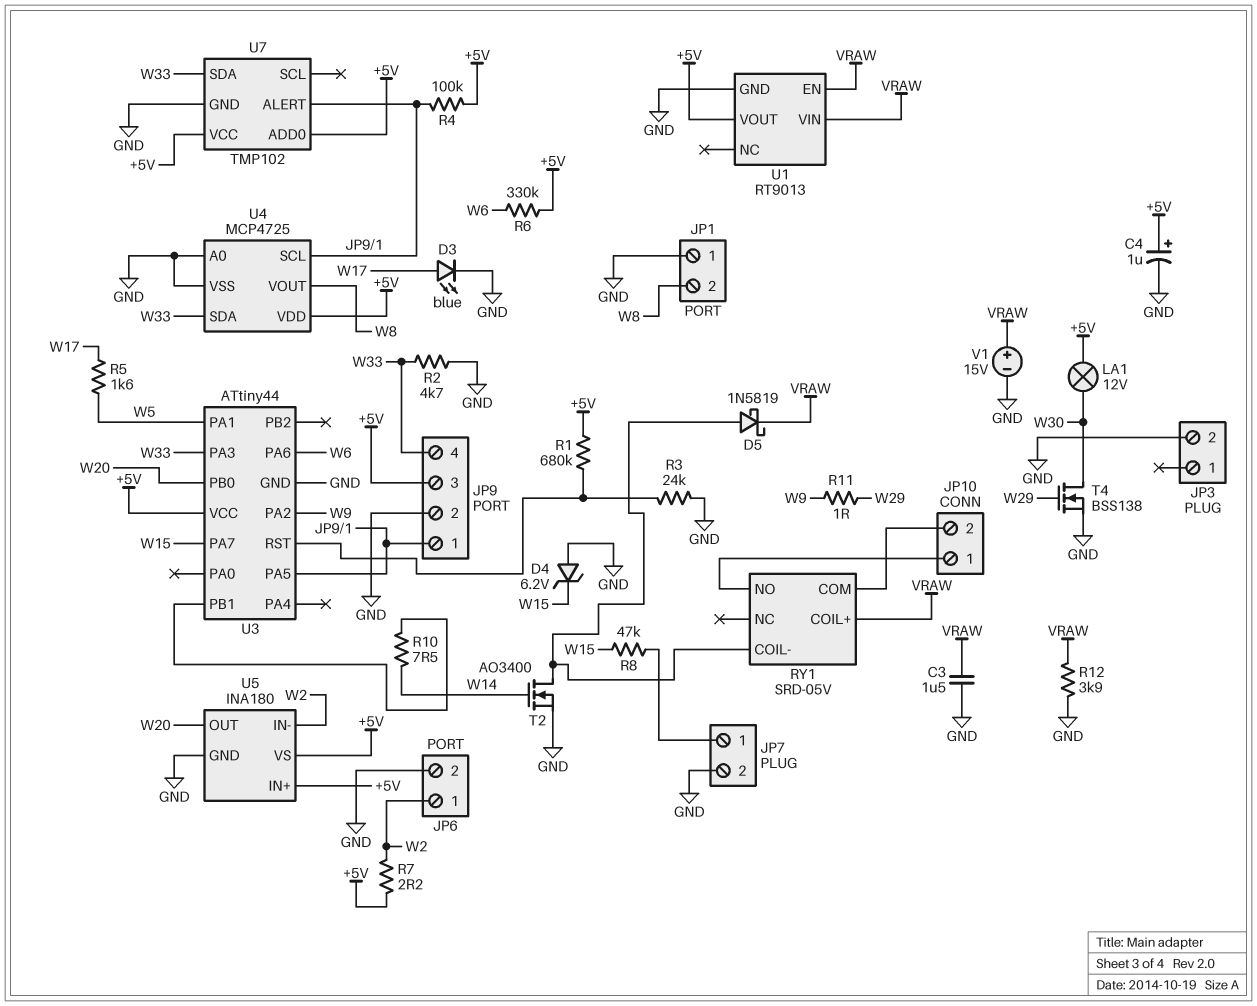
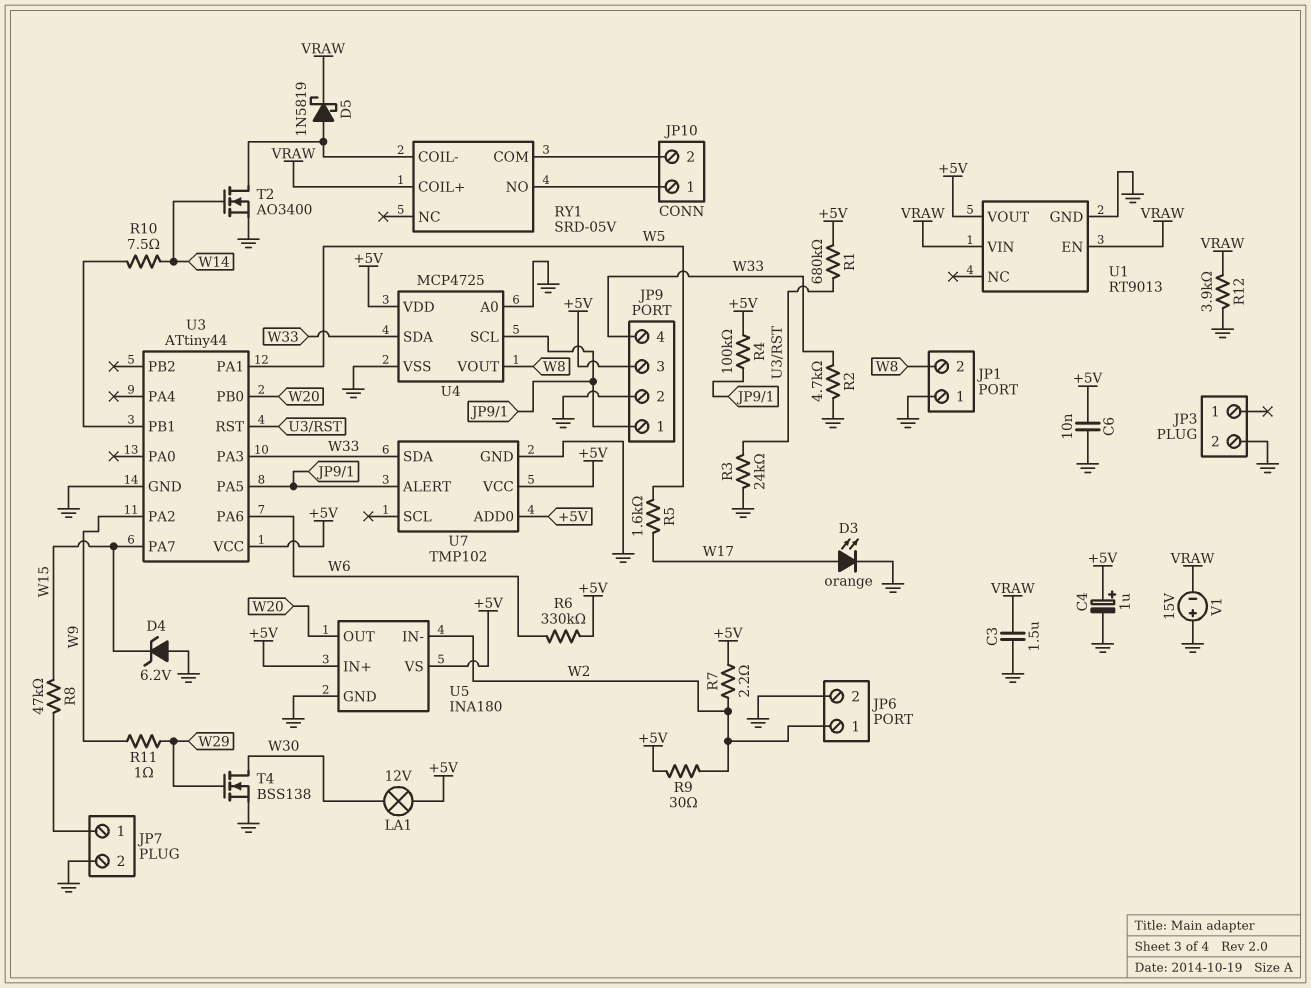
C6: none -> 10nF (+5V, GND)
D3: LED blue (A W17, K GND) -> LED orange (A W17, K GND)
R9: none -> 30 (+5V, W2)
V1: 15V (plus VRAW, minus GND) -> 15V (plus GND, minus VRAW)

